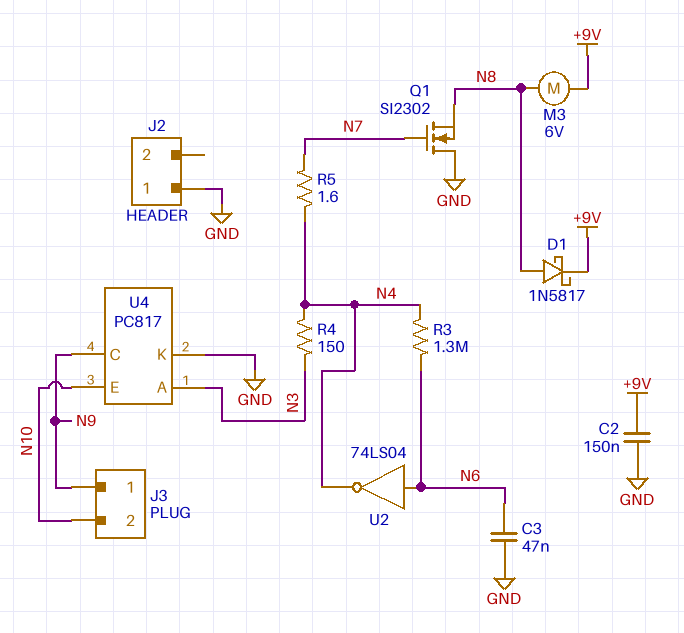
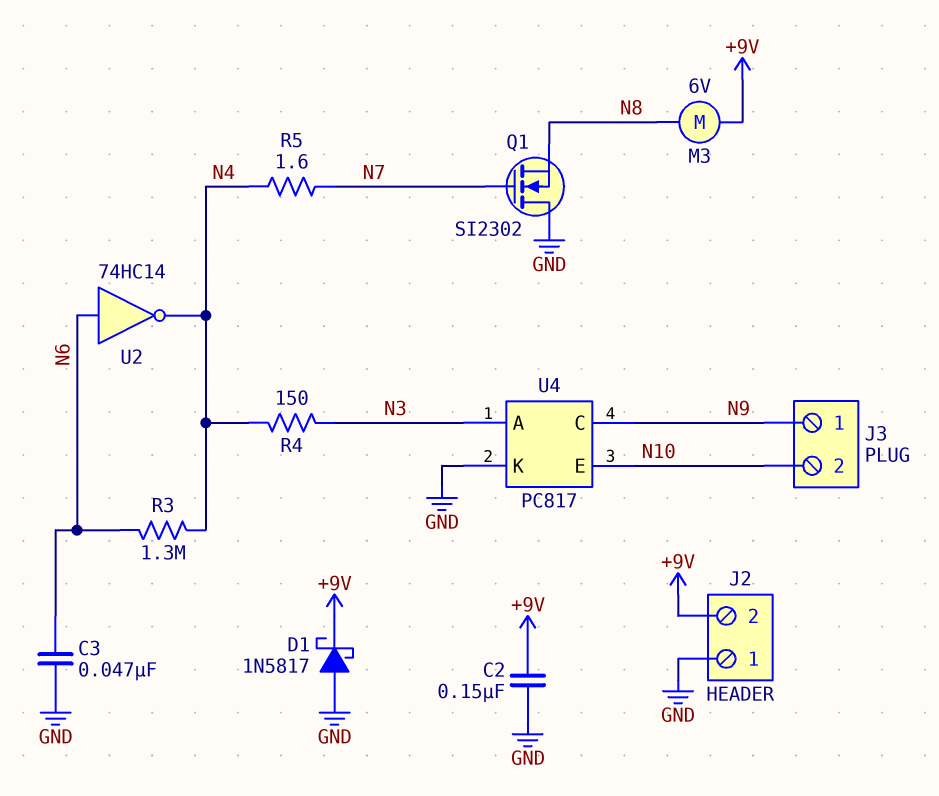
D1: schottky 1N5817 (A N8, K +9V) -> schottky 1N5817 (A GND, K +9V)
J2 pin 2: none -> +9V
U2: NOT 74LS04 (in N6, out N4) -> NOT 74HC14 (in N6, out N4)

